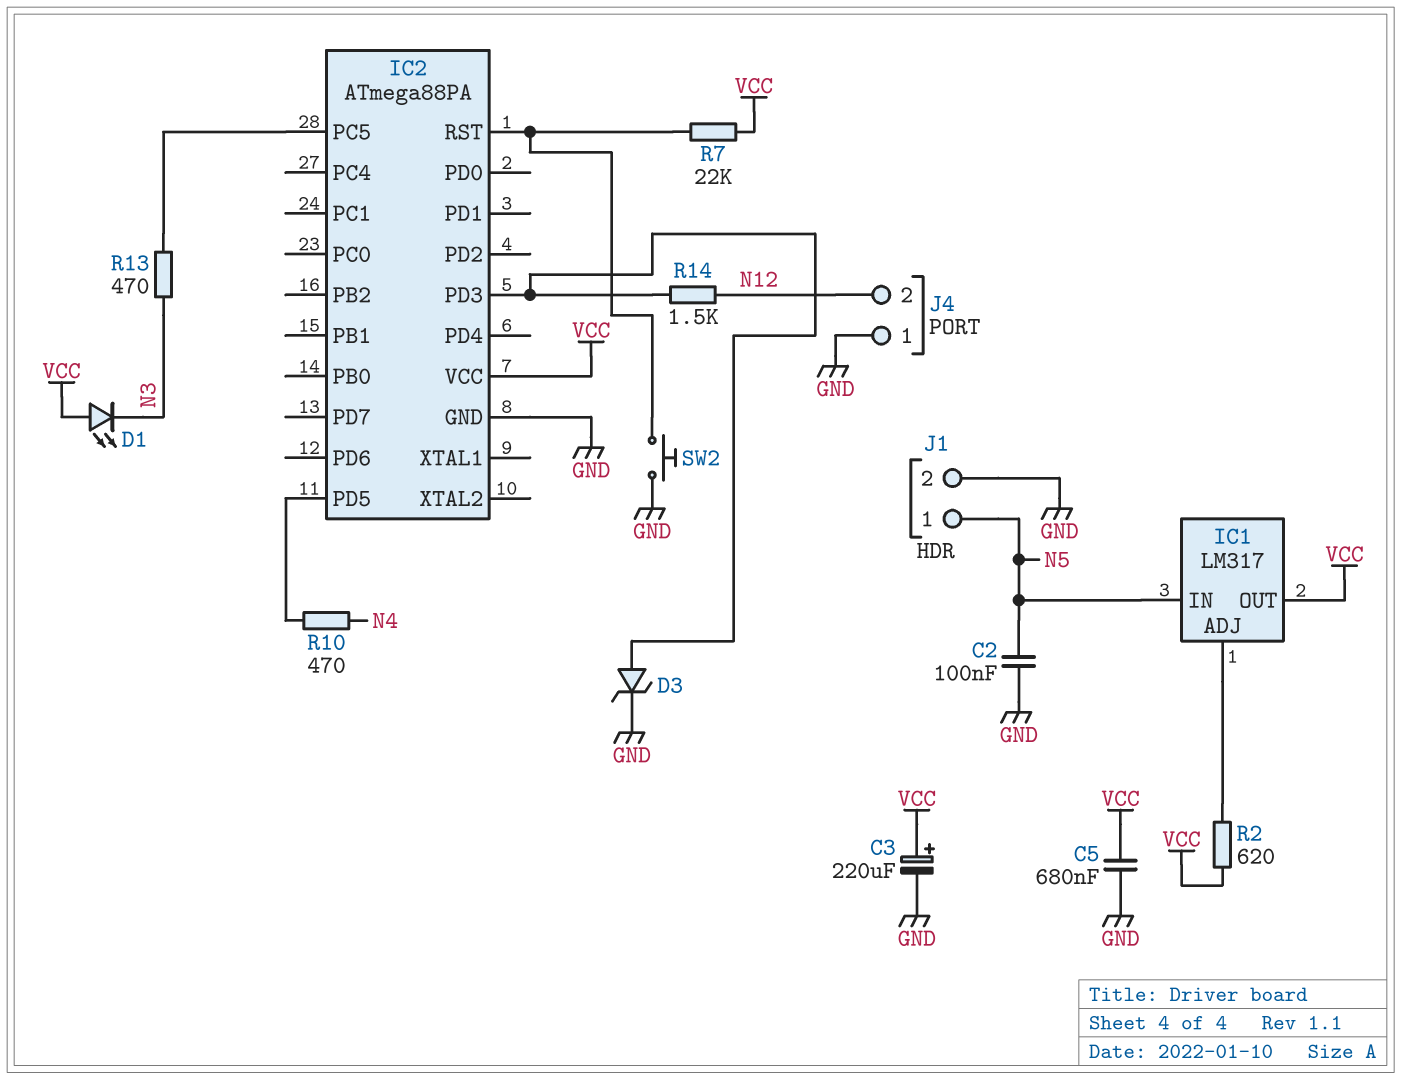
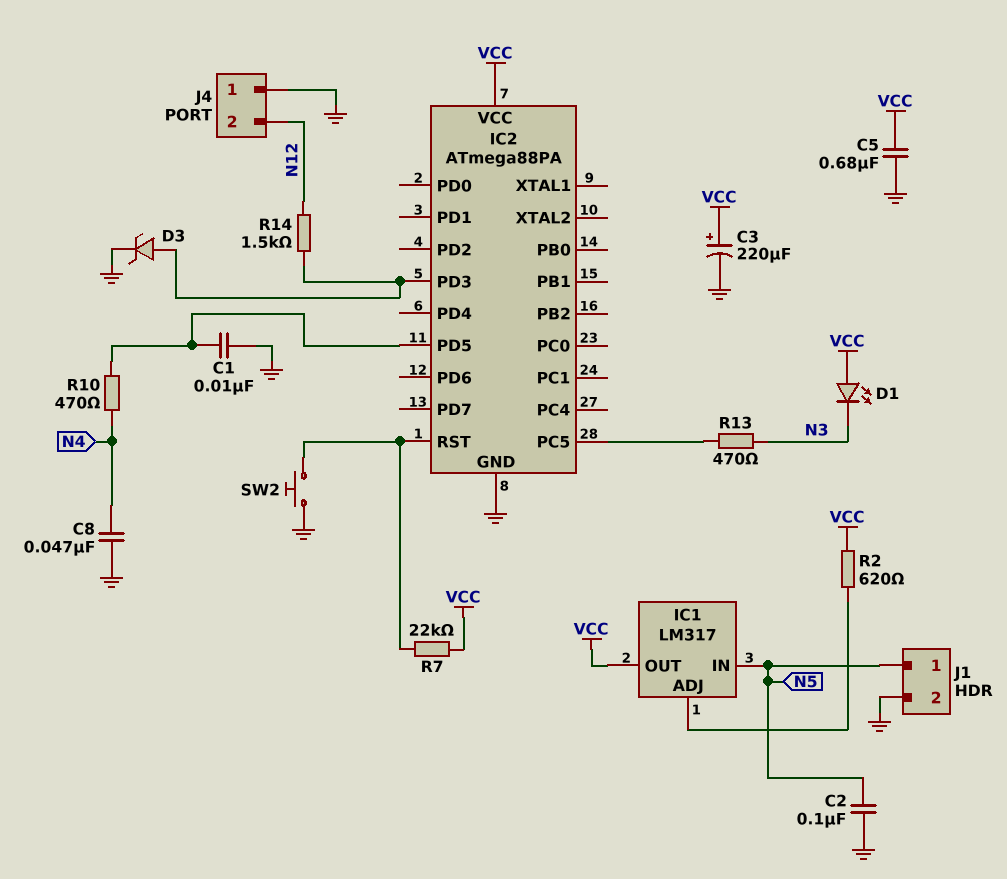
C1: none -> 10nF (GND, IC2/PD5)
C8: none -> 47nF (GND, N4)

